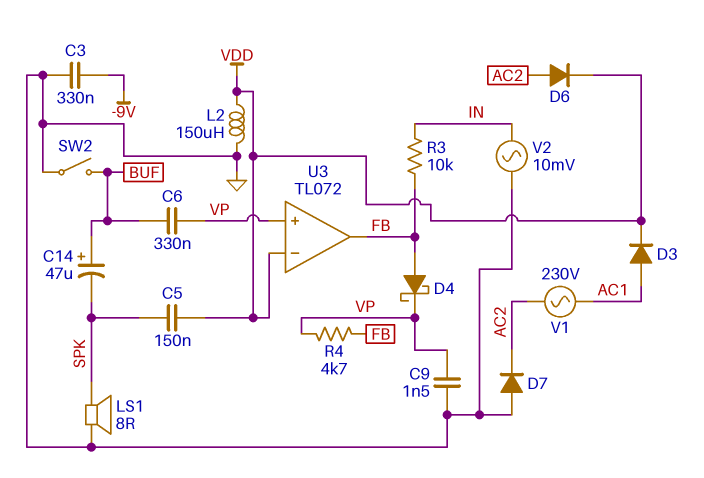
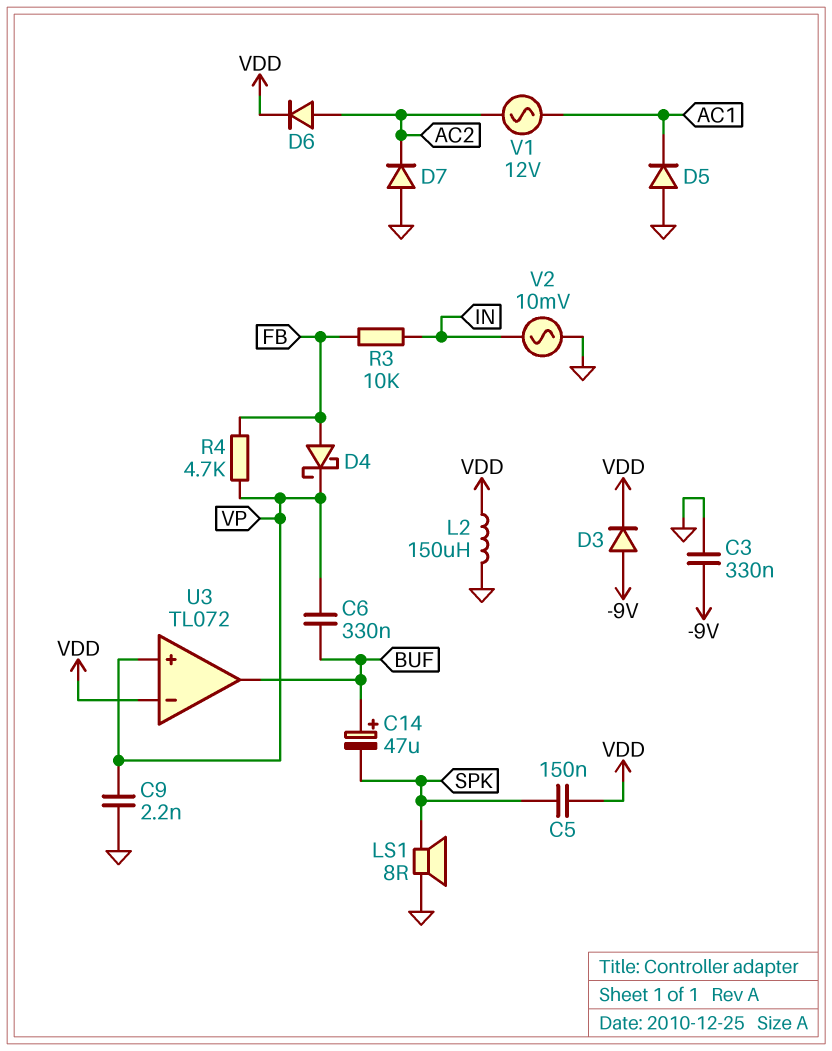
C9: 1.5nF (GND, VP) -> 2.2nF (GND, VP)
D3: diode (A AC1, K VDD) -> diode (A -9V, K VDD)
D5: none -> diode (A GND, K AC1)
SW2: switch (BUF, GND) -> none
U3 pin out: FB -> BUF
V1: AC 230V (AC1, AC2) -> AC 12V (AC1, AC2)

